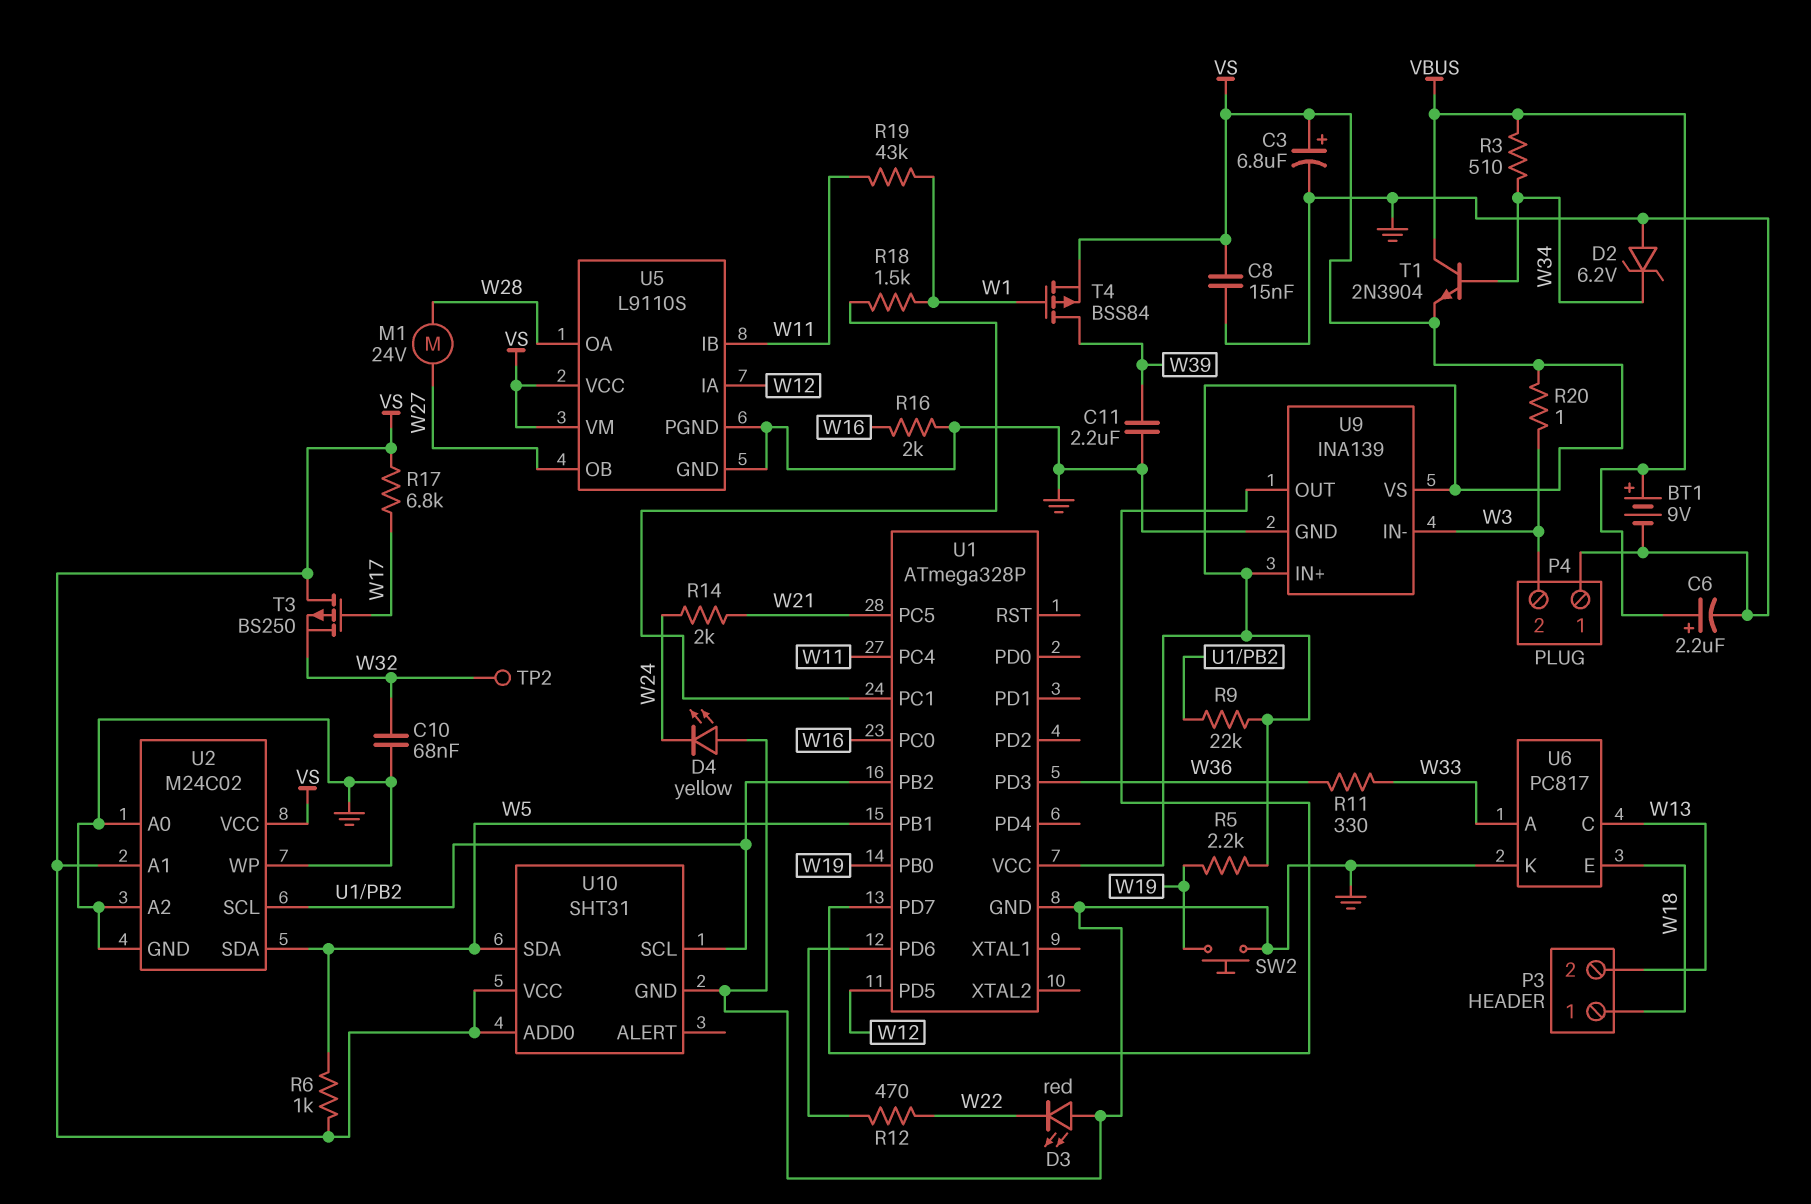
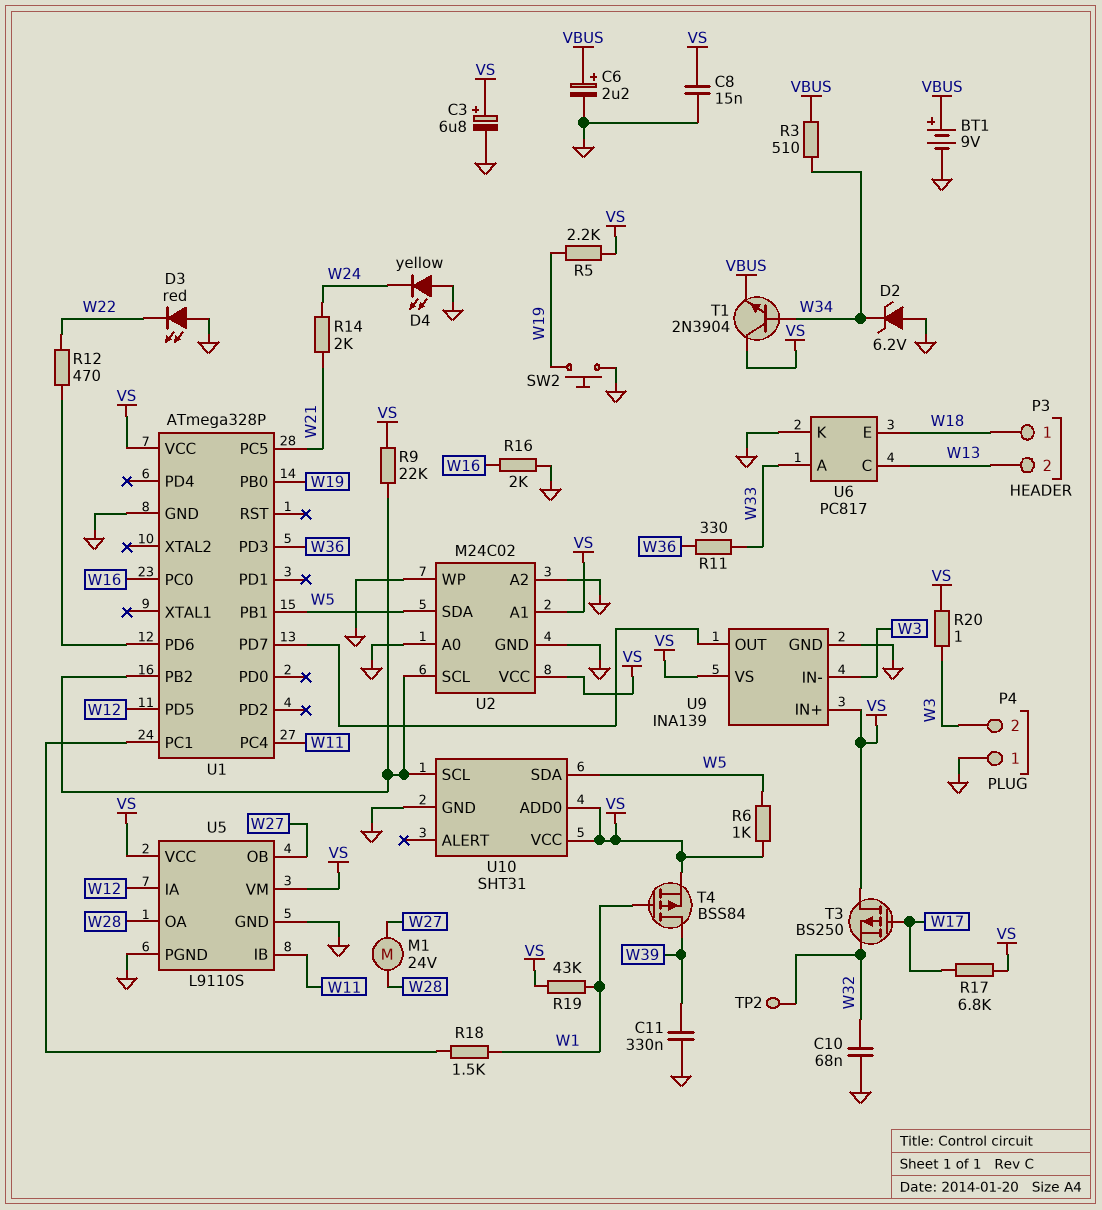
C11: 2.2uF (GND, W39) -> 330nF (GND, W39)
R19: 43k (W1, W11) -> 43k (VS, W1)
T1: NPN 2N3904 (B W34, C VBUS, E VS) -> NPN 2N3904 (B W34, C VS, E VBUS)

